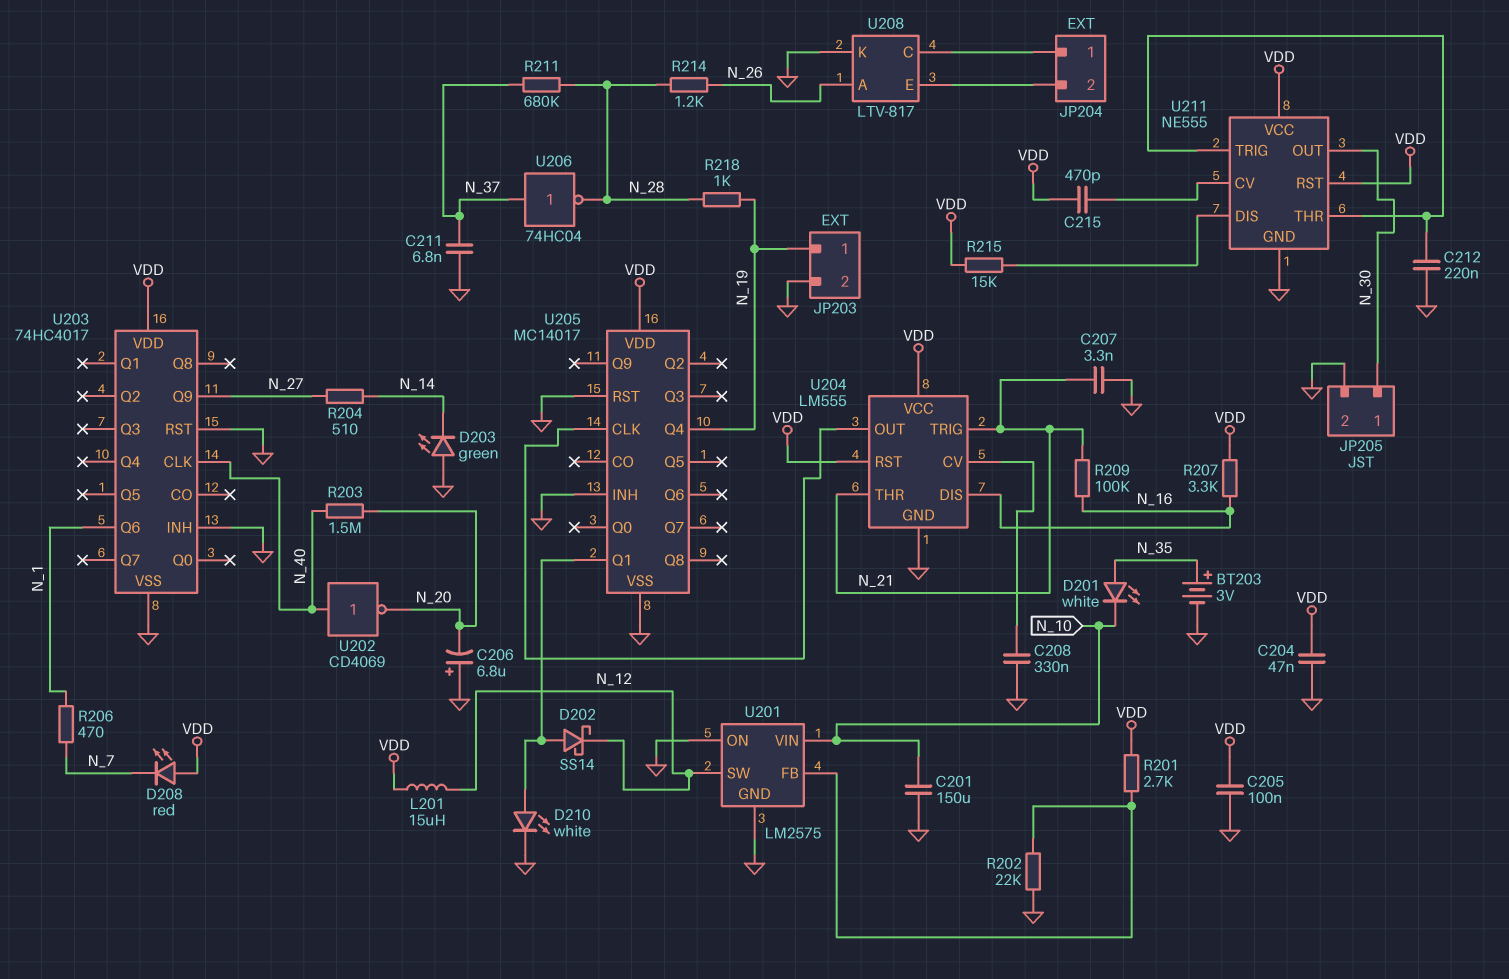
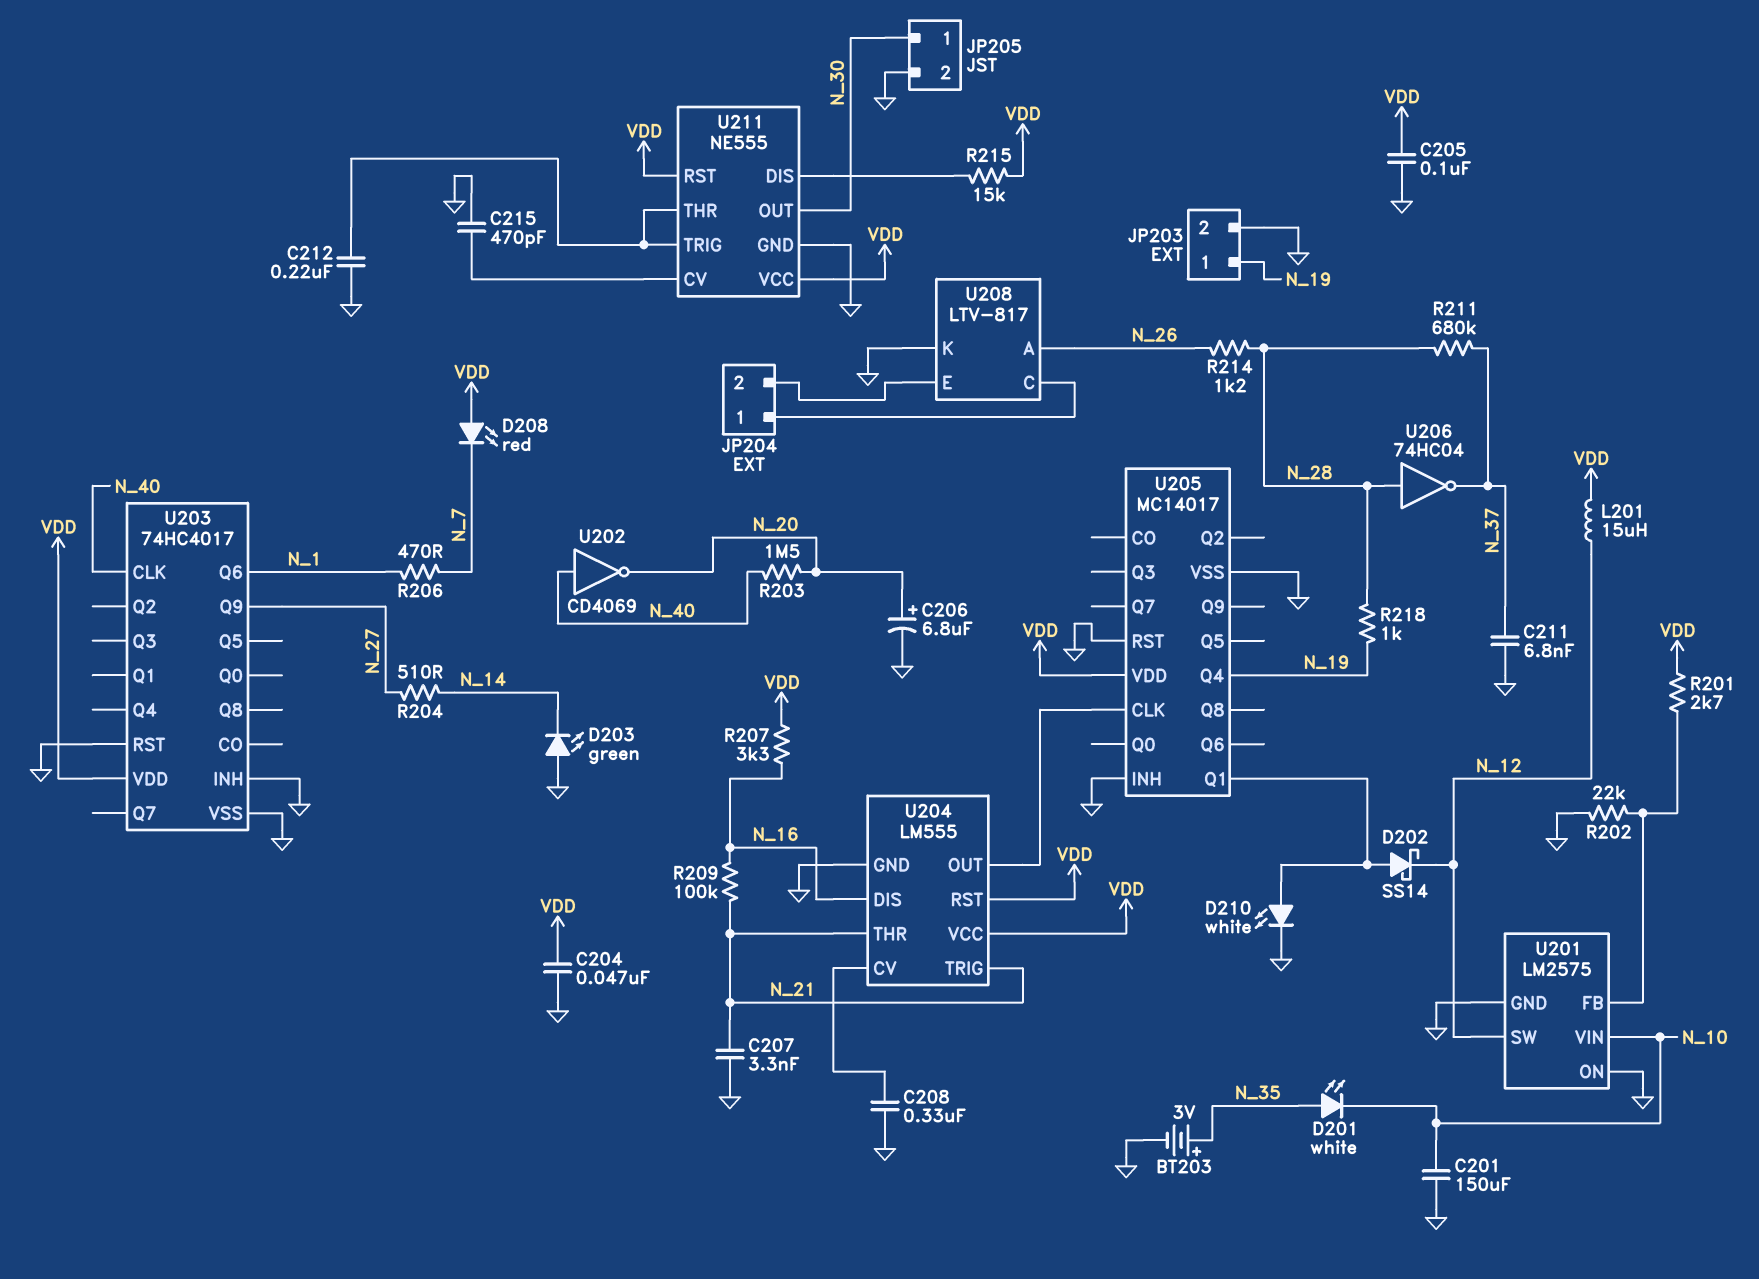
C206: 6.8uF (plus GND, minus N_20) -> 6.8uF (plus N_20, minus GND)
C215: 470pF (U211/CV, VDD) -> 470pF (GND, U211/CV)
U206: NOT 74HC04 (in N_37, out N_28) -> NOT 74HC04 (in N_28, out N_37)

